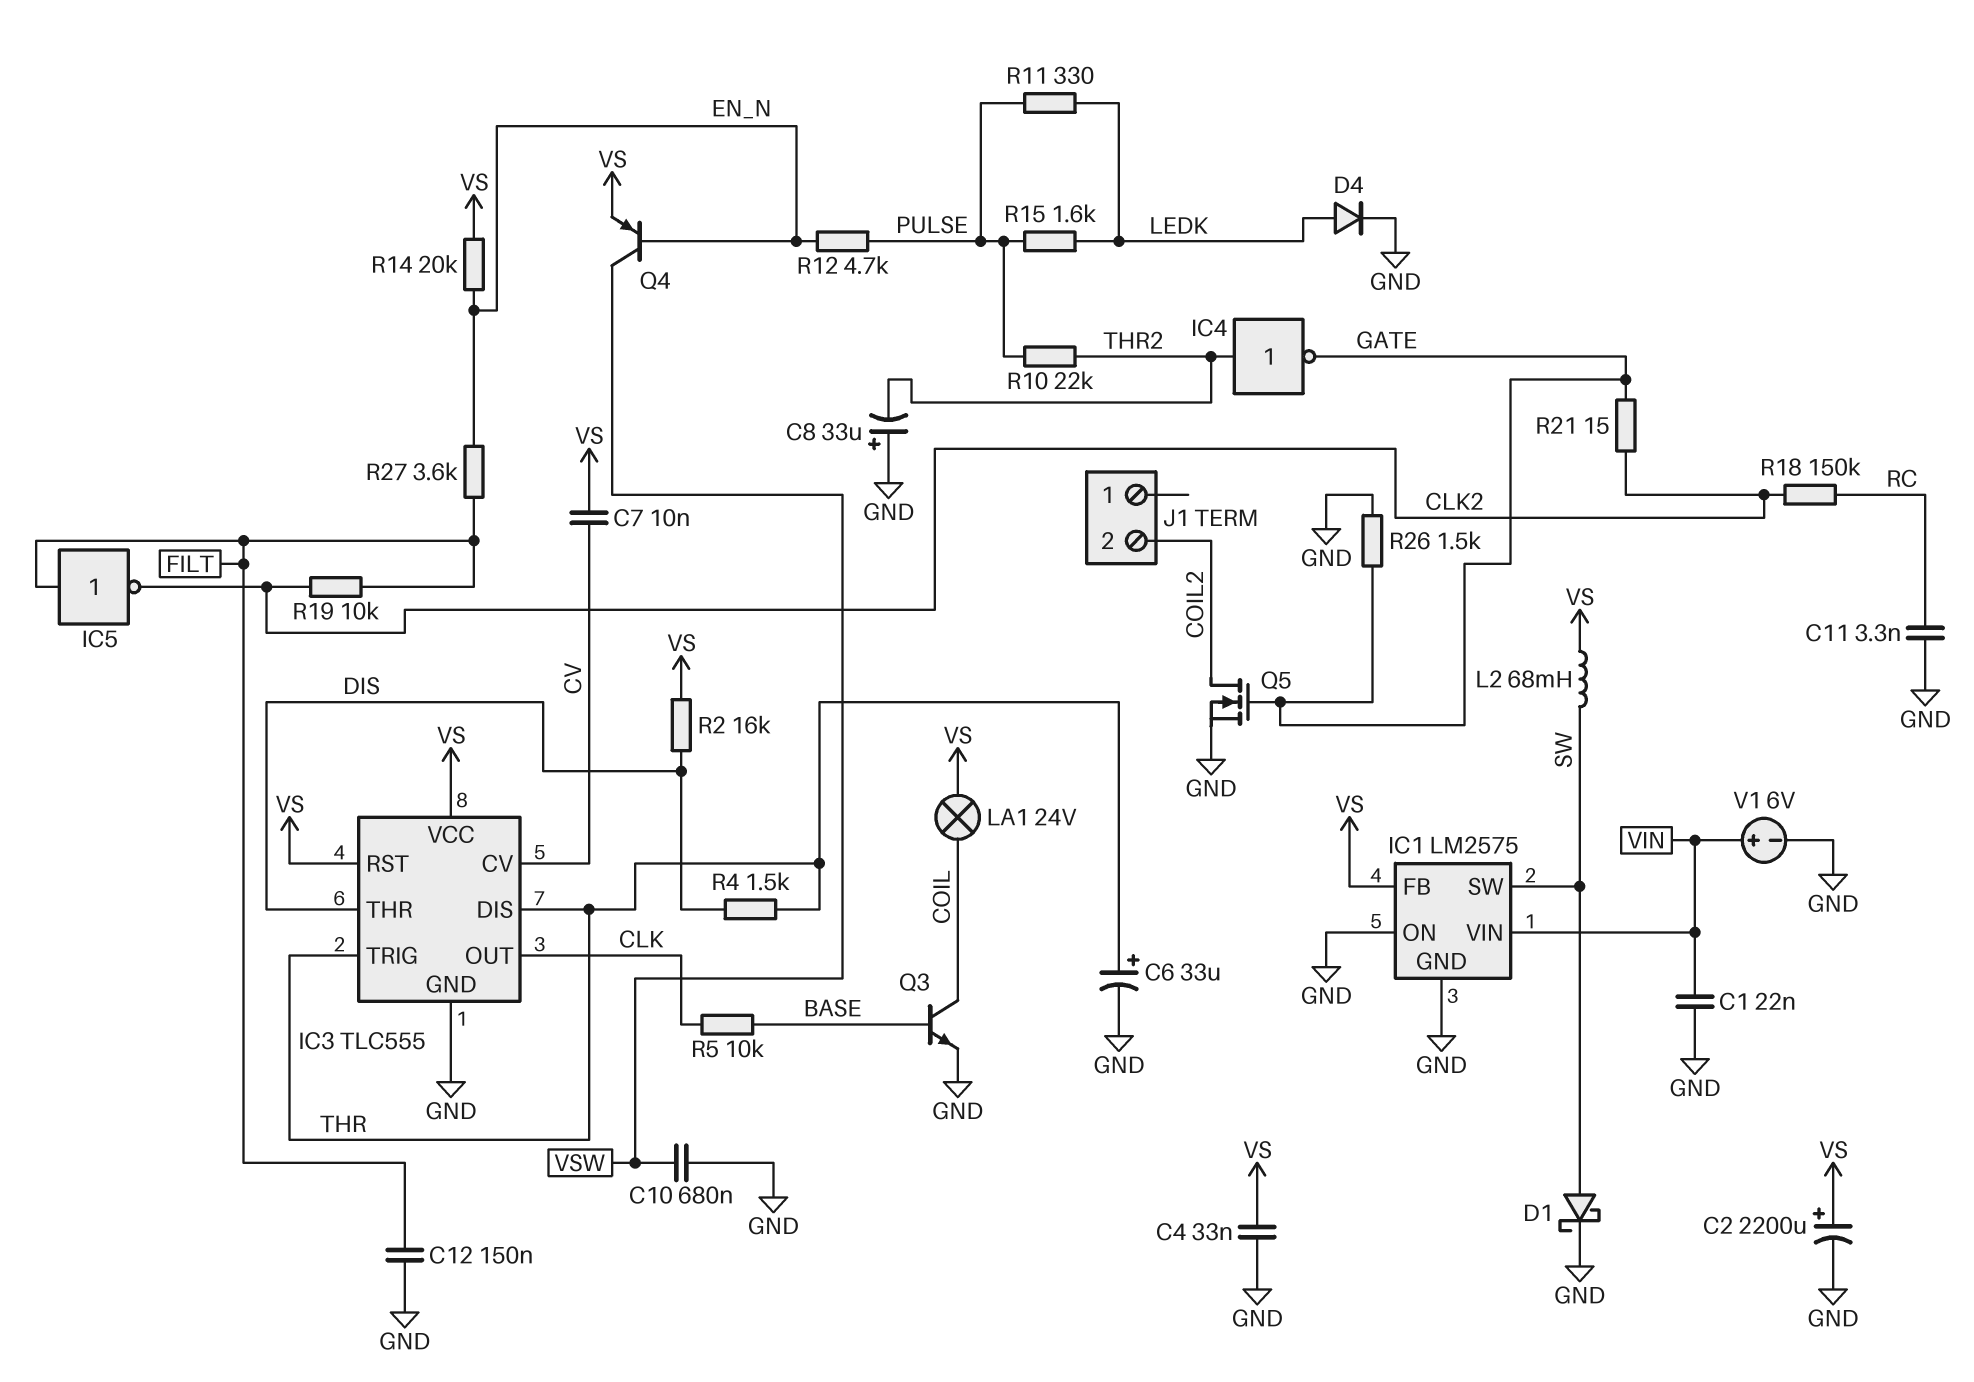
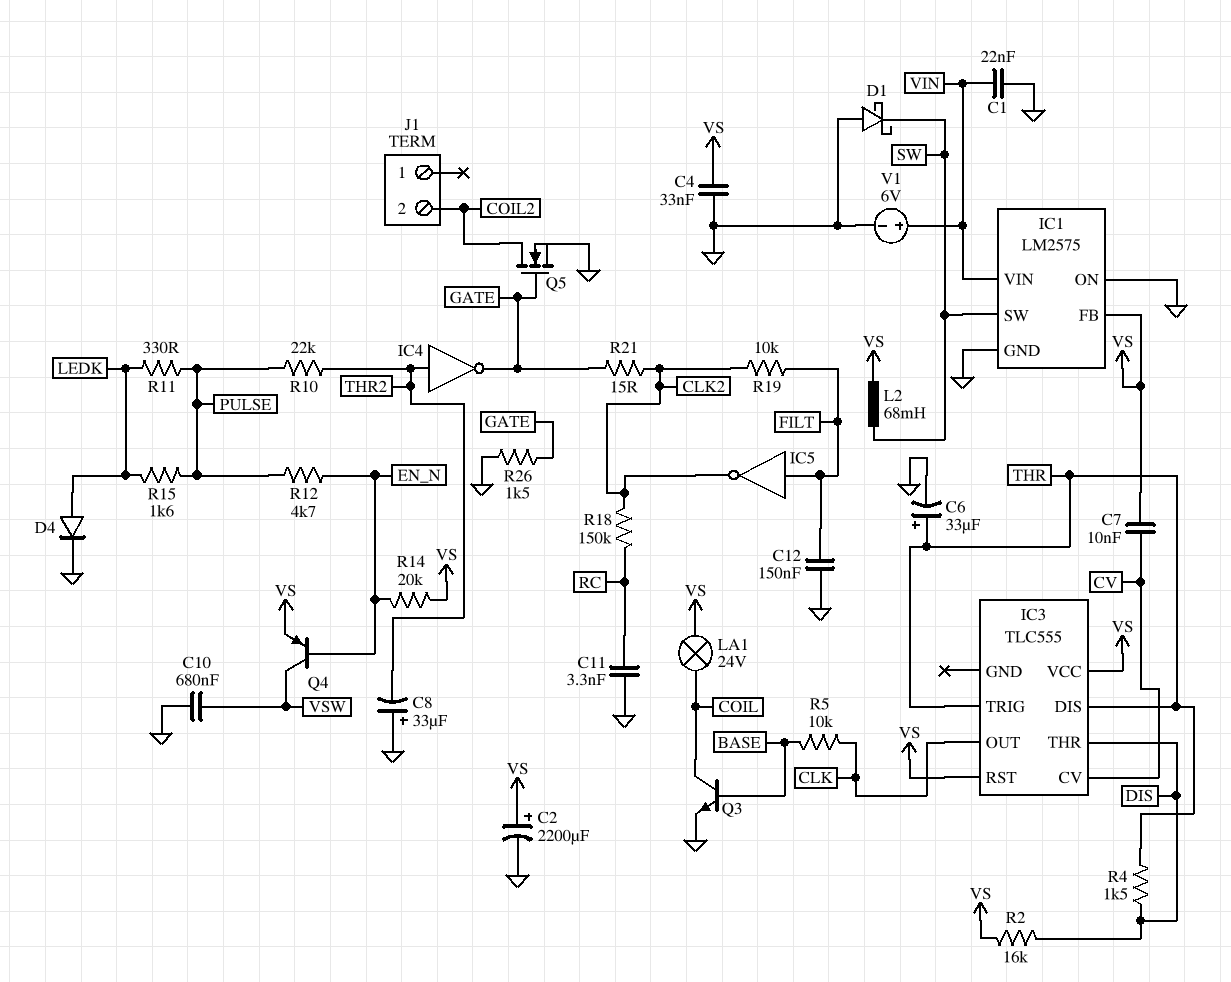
D1: schottky (A SW, K GND) -> schottky (A GND, K SW)
IC3 pin GND: GND -> none
R27: 3.6k (EN_N, FILT) -> none

